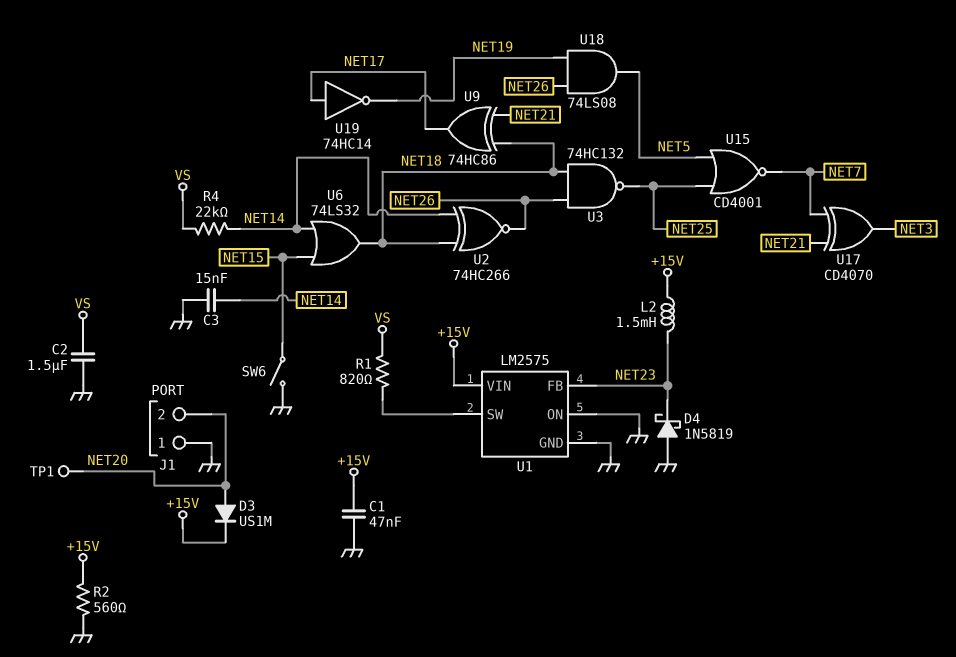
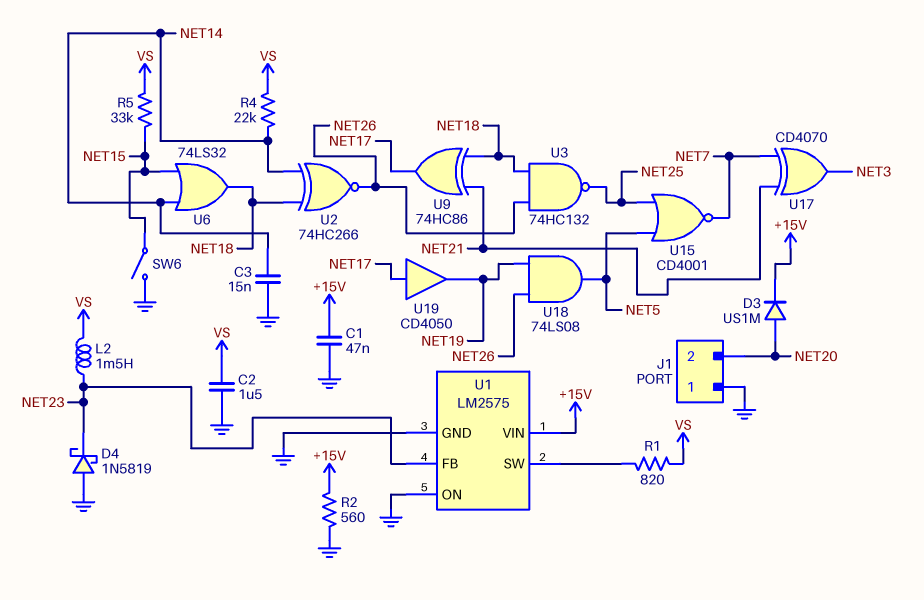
L2: 1.5mH (+15V, NET23) -> 1.5mH (NET23, VS)
R5: none -> 33k (NET15, VS)
TP1: test point (NET20) -> none
U19: NOT 74HC14 (in NET17, out NET19) -> buffer CD4050 (in NET17, out NET19)

